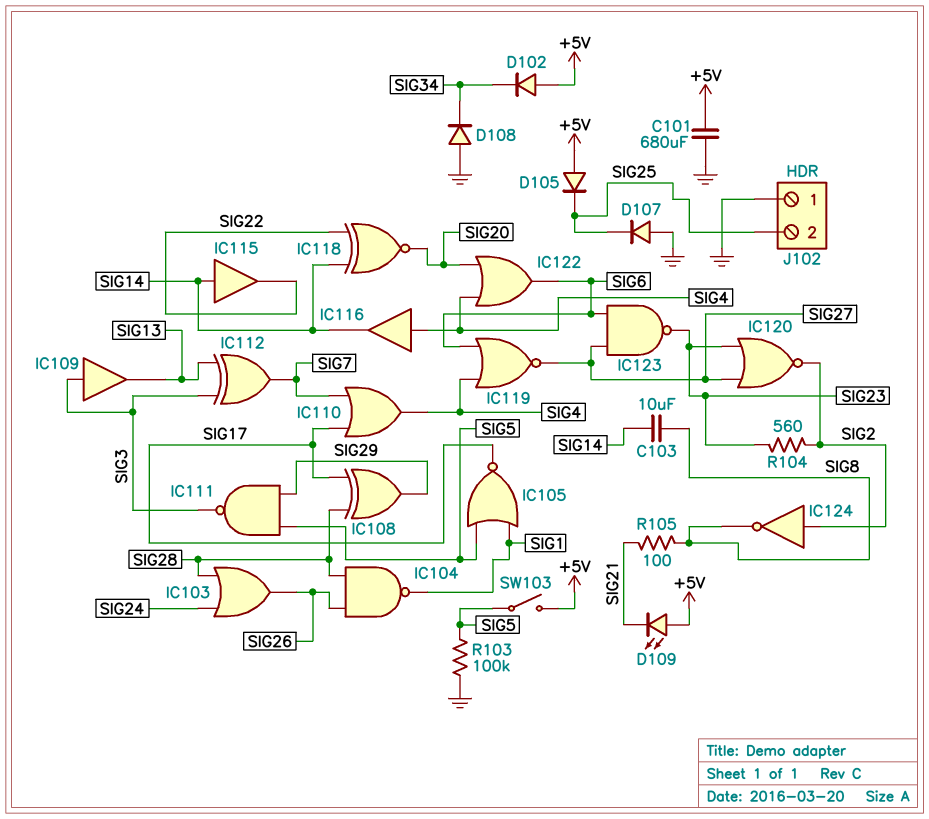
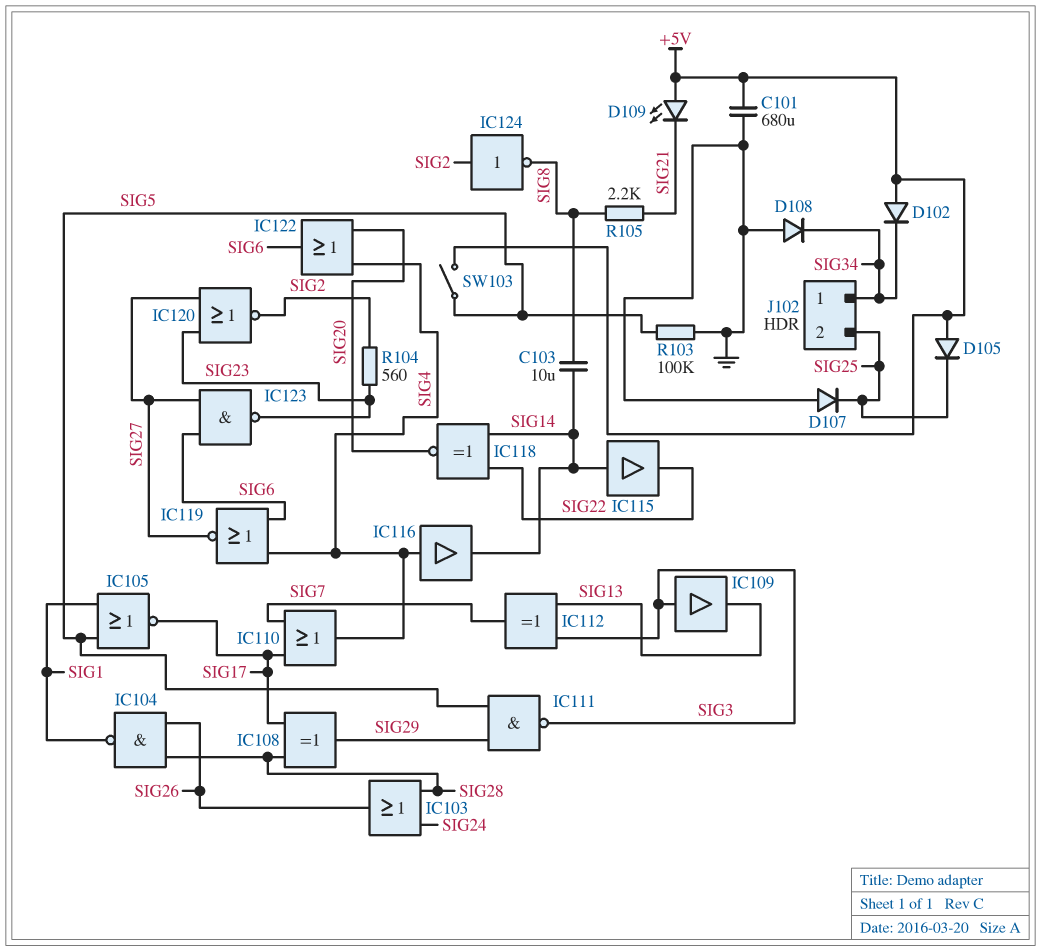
J102 pin 1: GND -> SIG34
R105: 100 (SIG8, SIG21) -> 2.2k (SIG8, SIG21)

